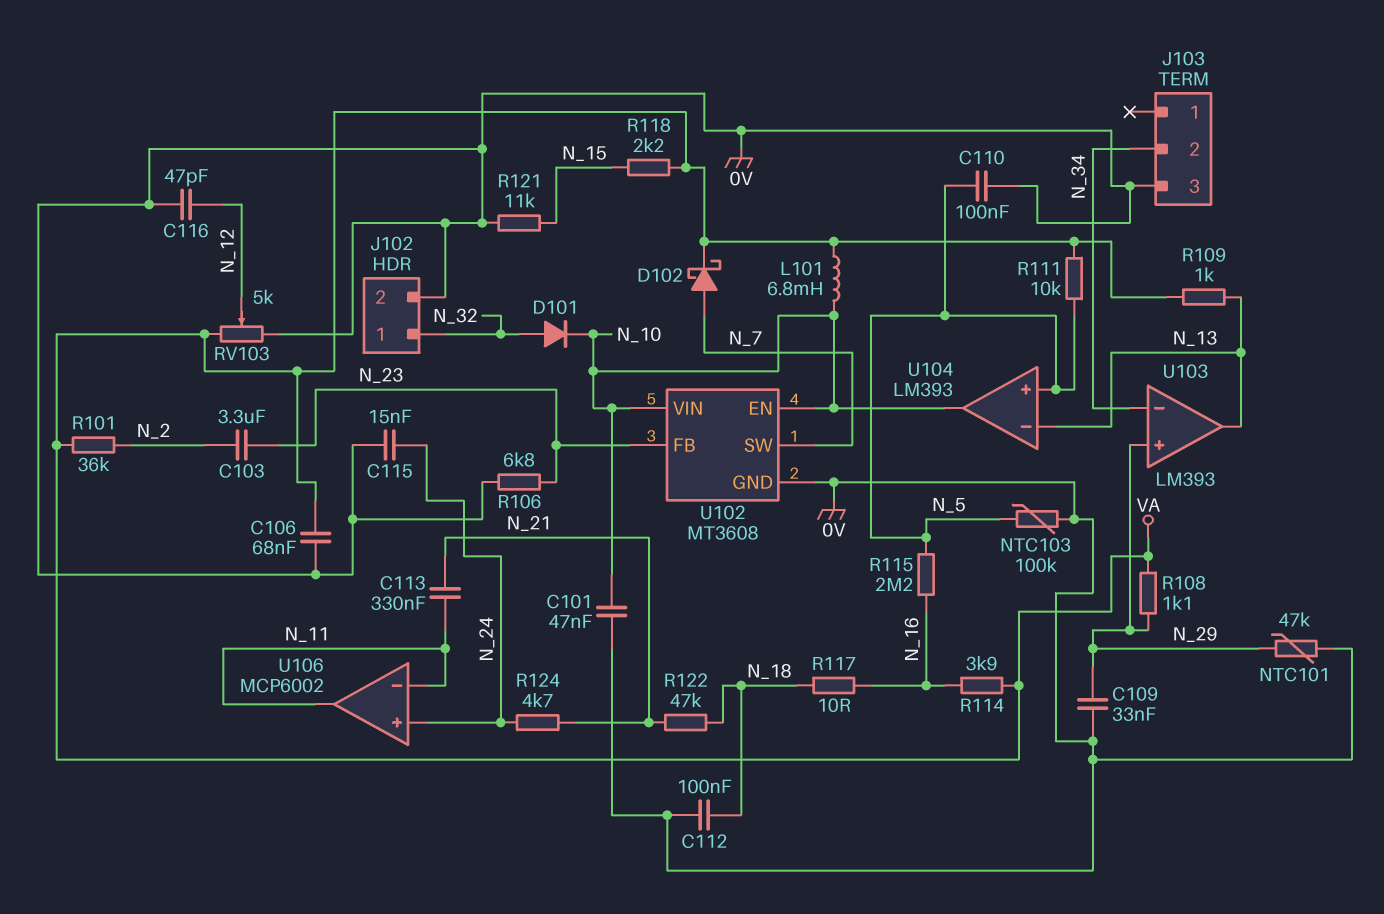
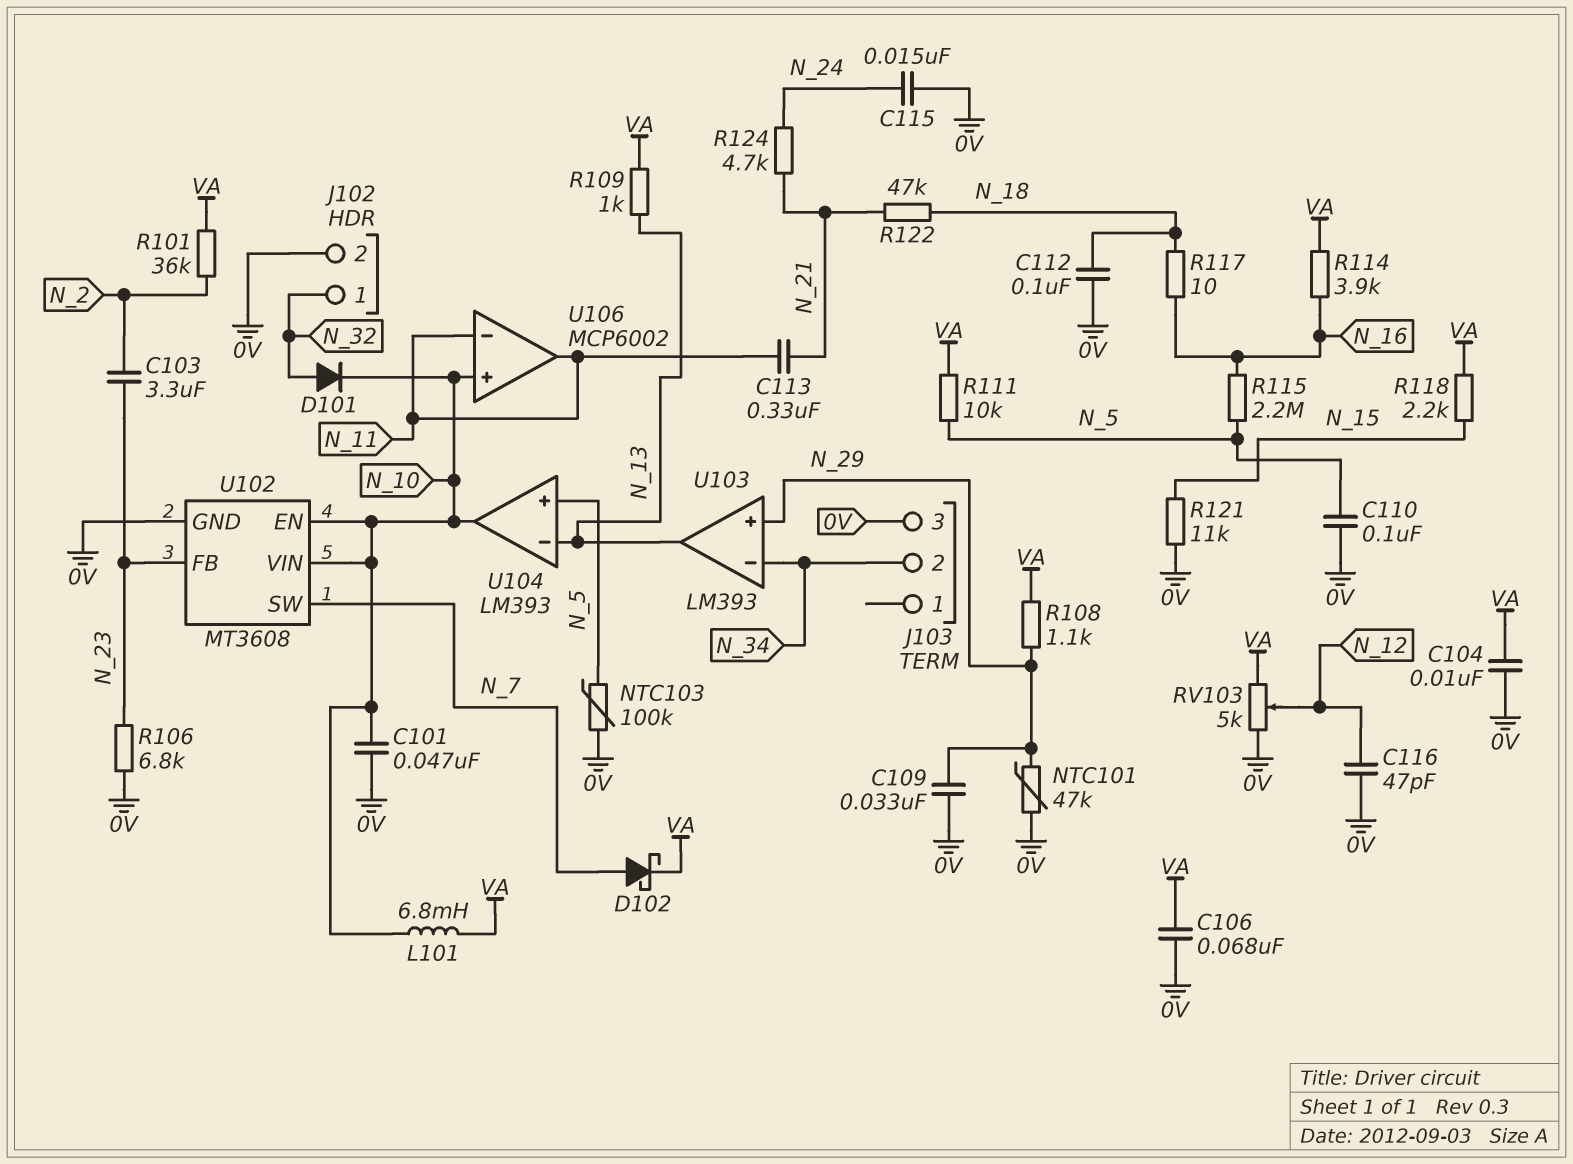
C104: none -> 10nF (0V, VA)
U106 pin in+: N_24 -> N_10

